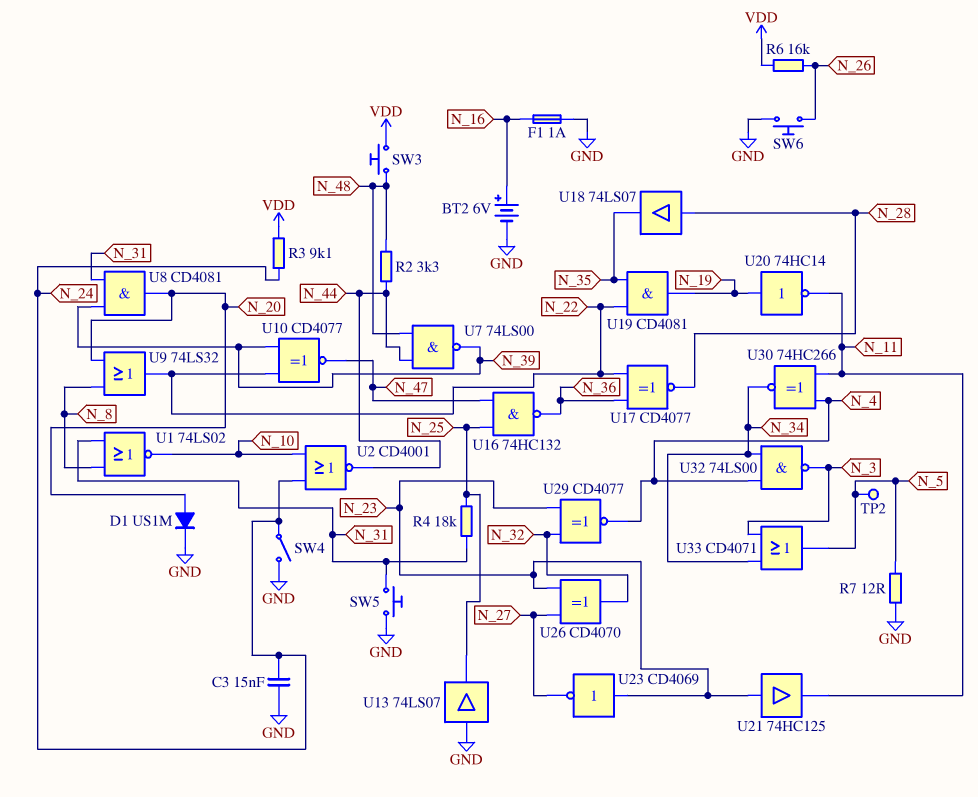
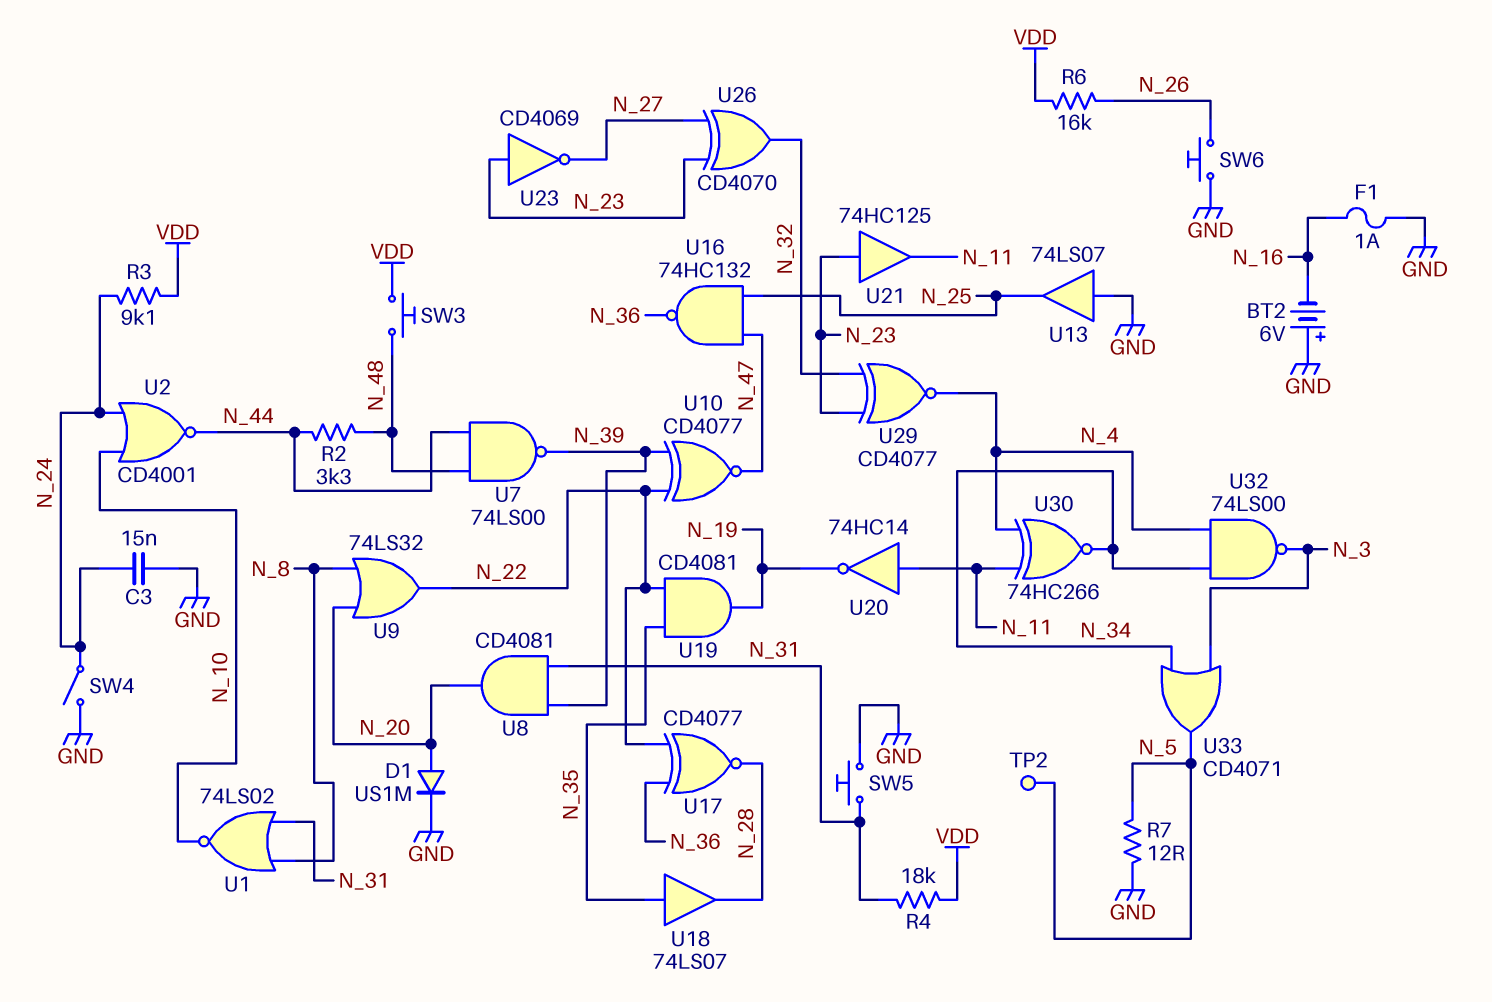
BT2: 6V (plus N_16, minus GND) -> 6V (plus GND, minus N_16)
R4: 18k (N_25, N_31) -> 18k (N_31, VDD)
U18: buffer 74LS07 (in N_28, out N_35) -> buffer 74LS07 (in N_35, out N_28)
U20: NOT 74HC14 (in N_19, out N_11) -> NOT 74HC14 (in N_11, out N_19)

